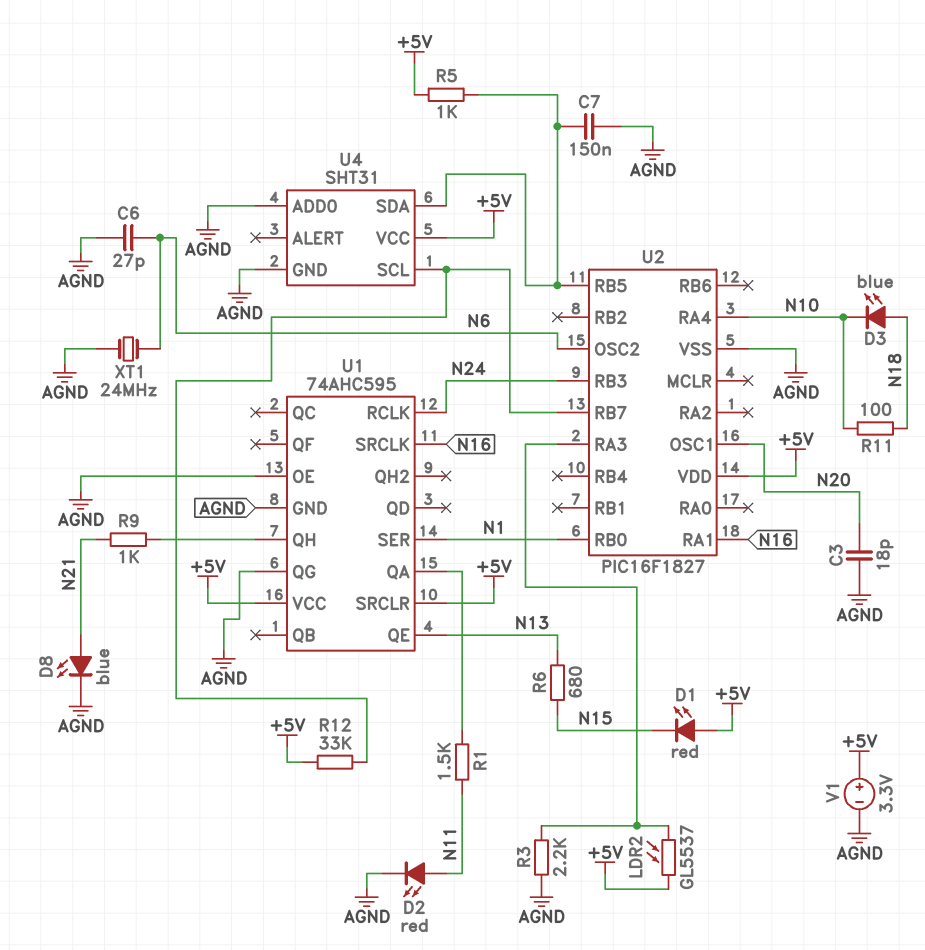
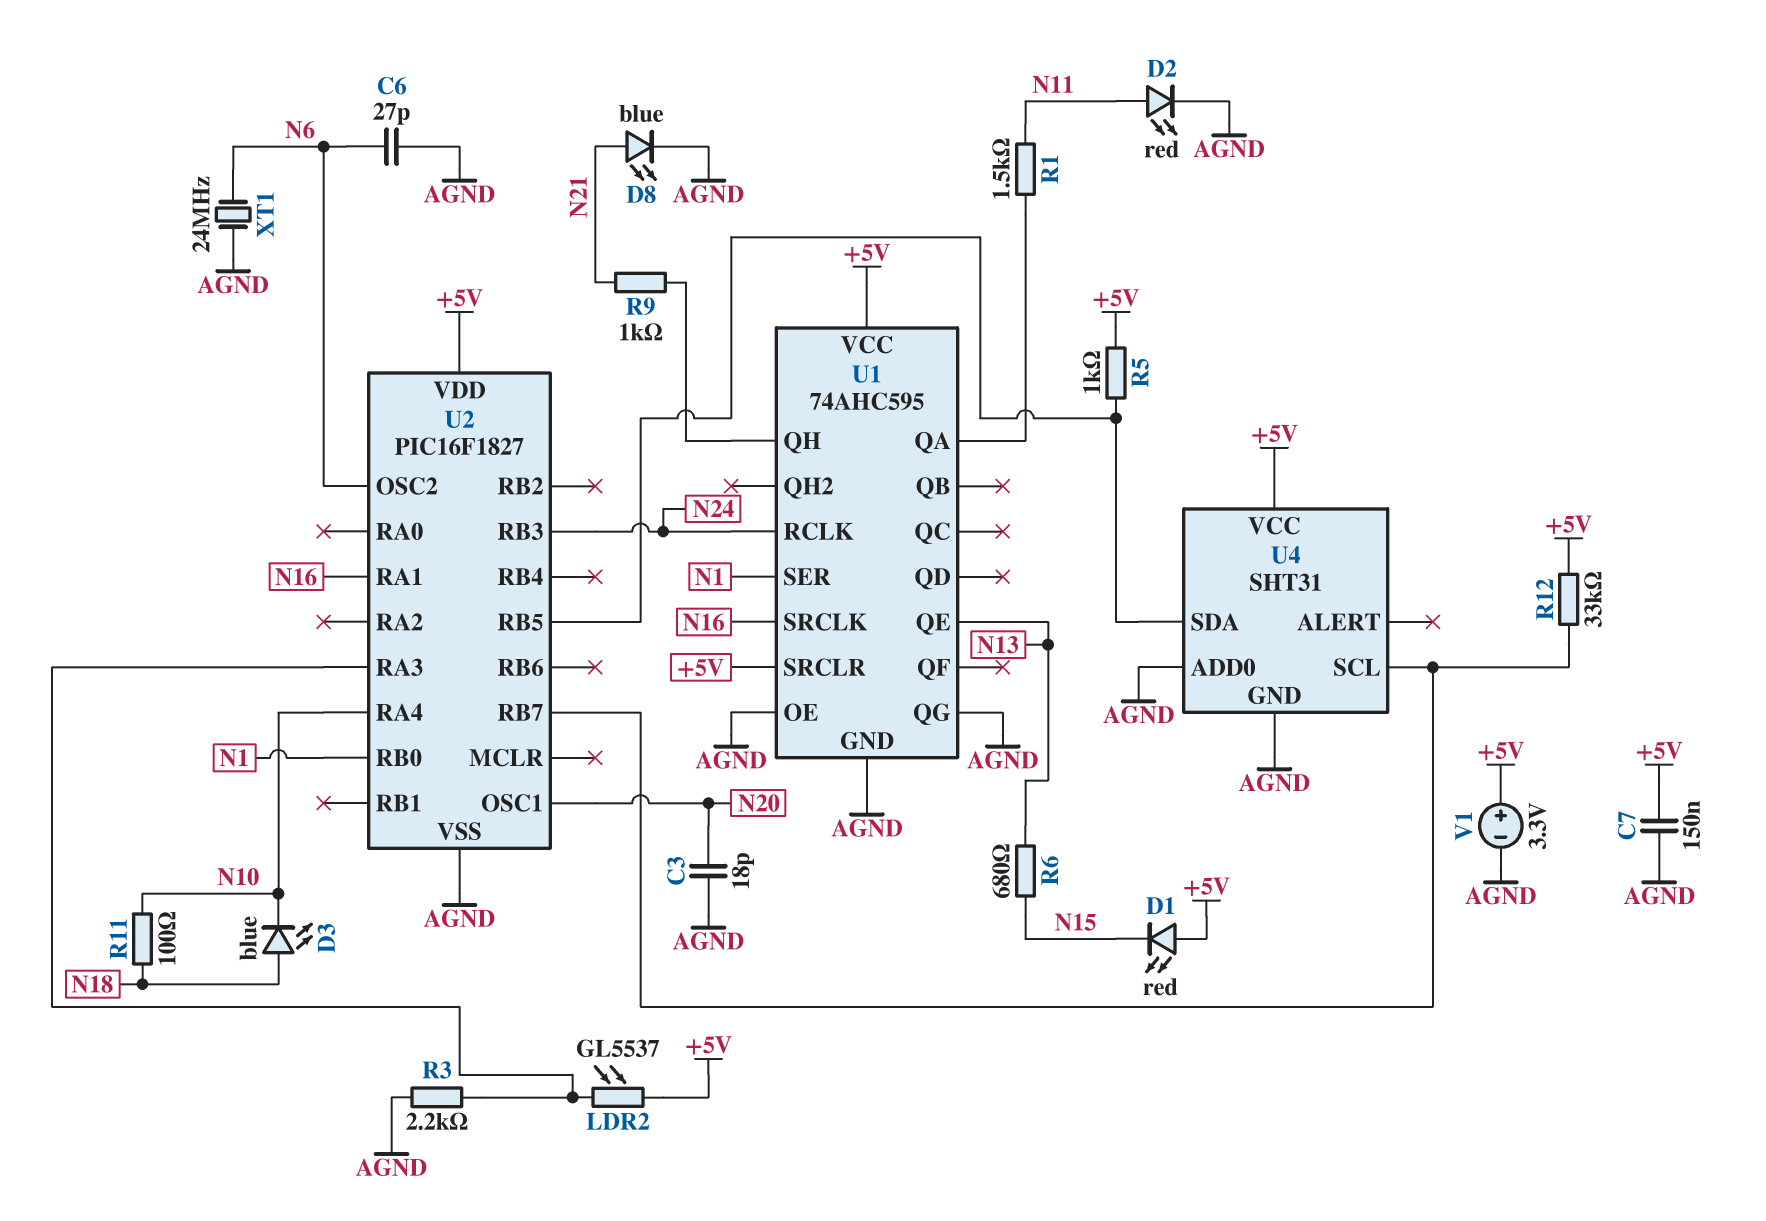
C7: 150nF (AGND, U2/RB5) -> 150nF (+5V, AGND)

